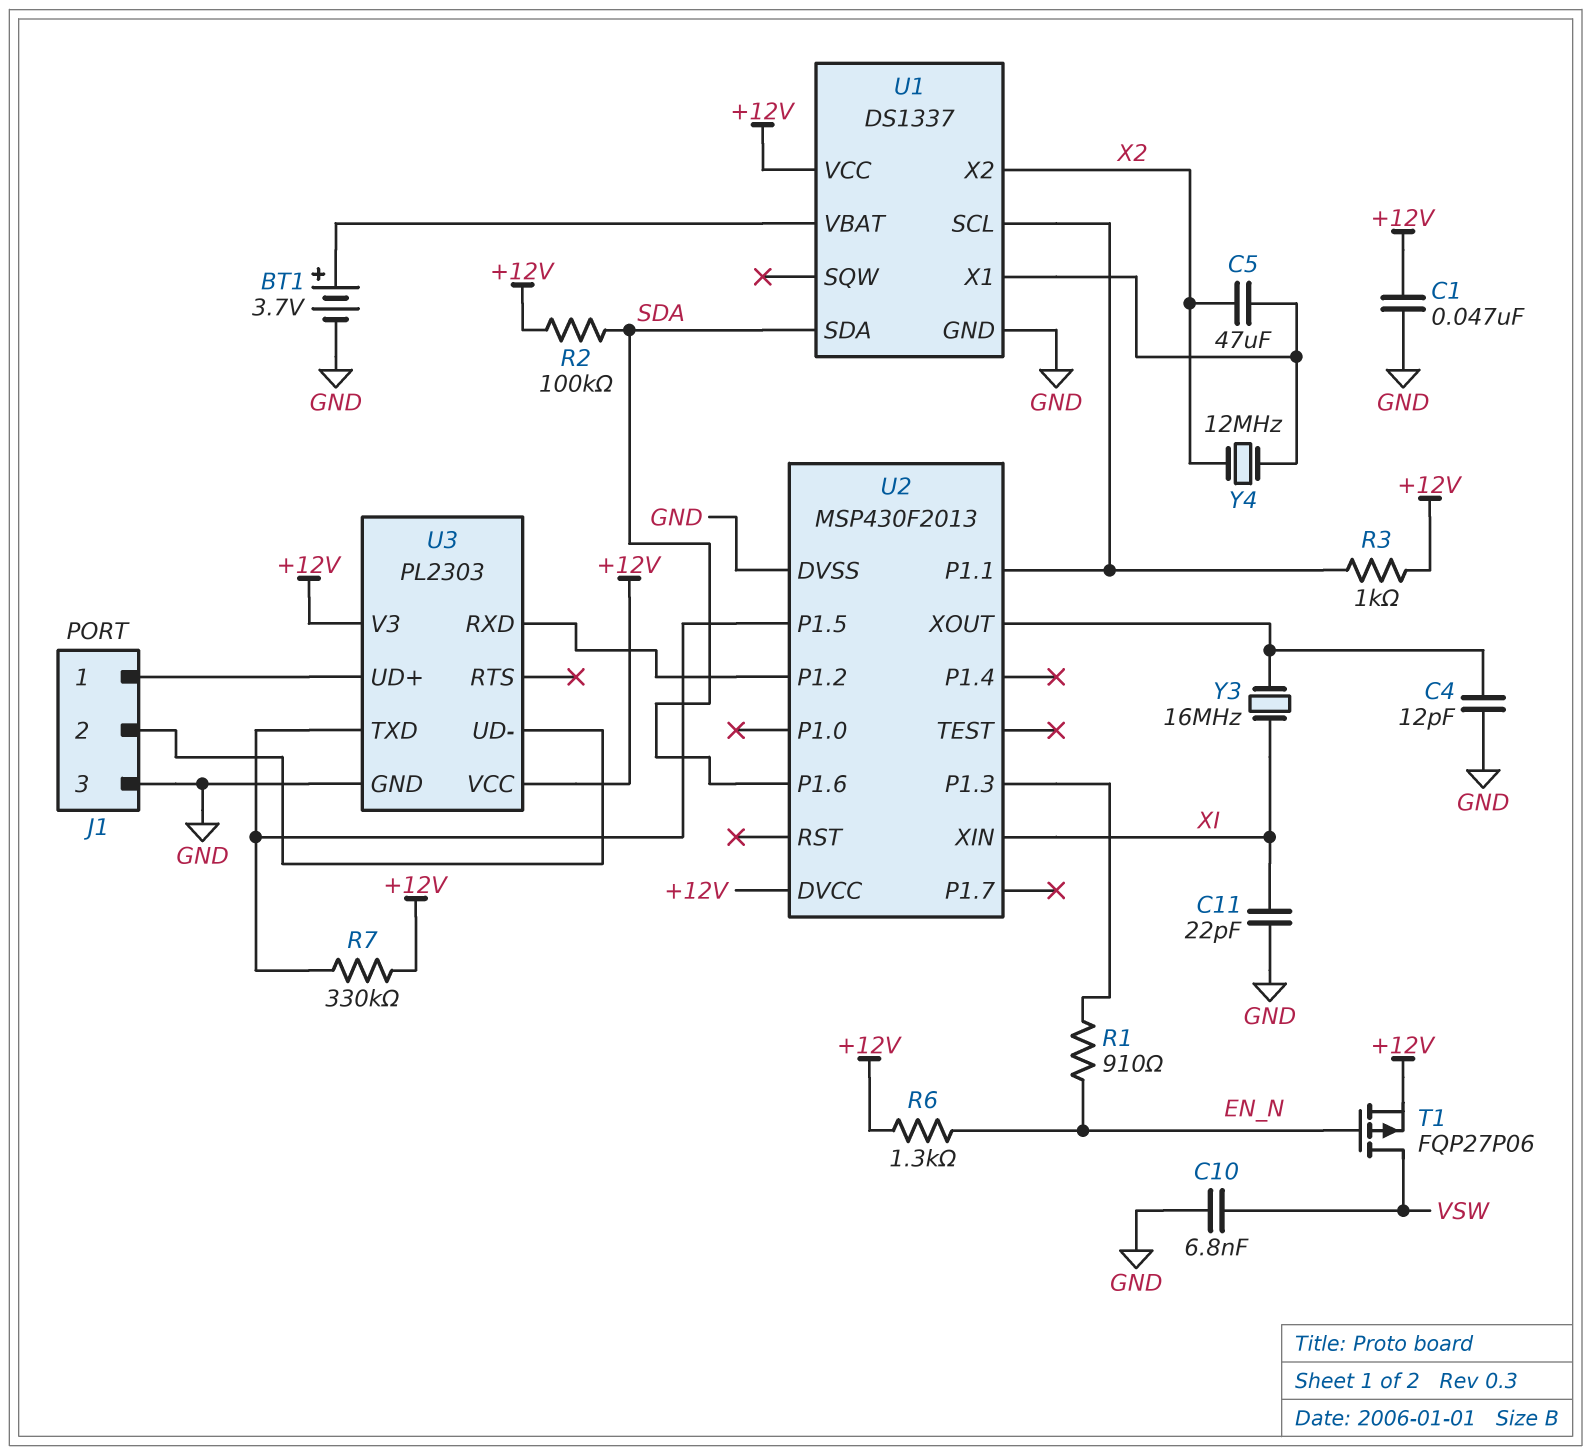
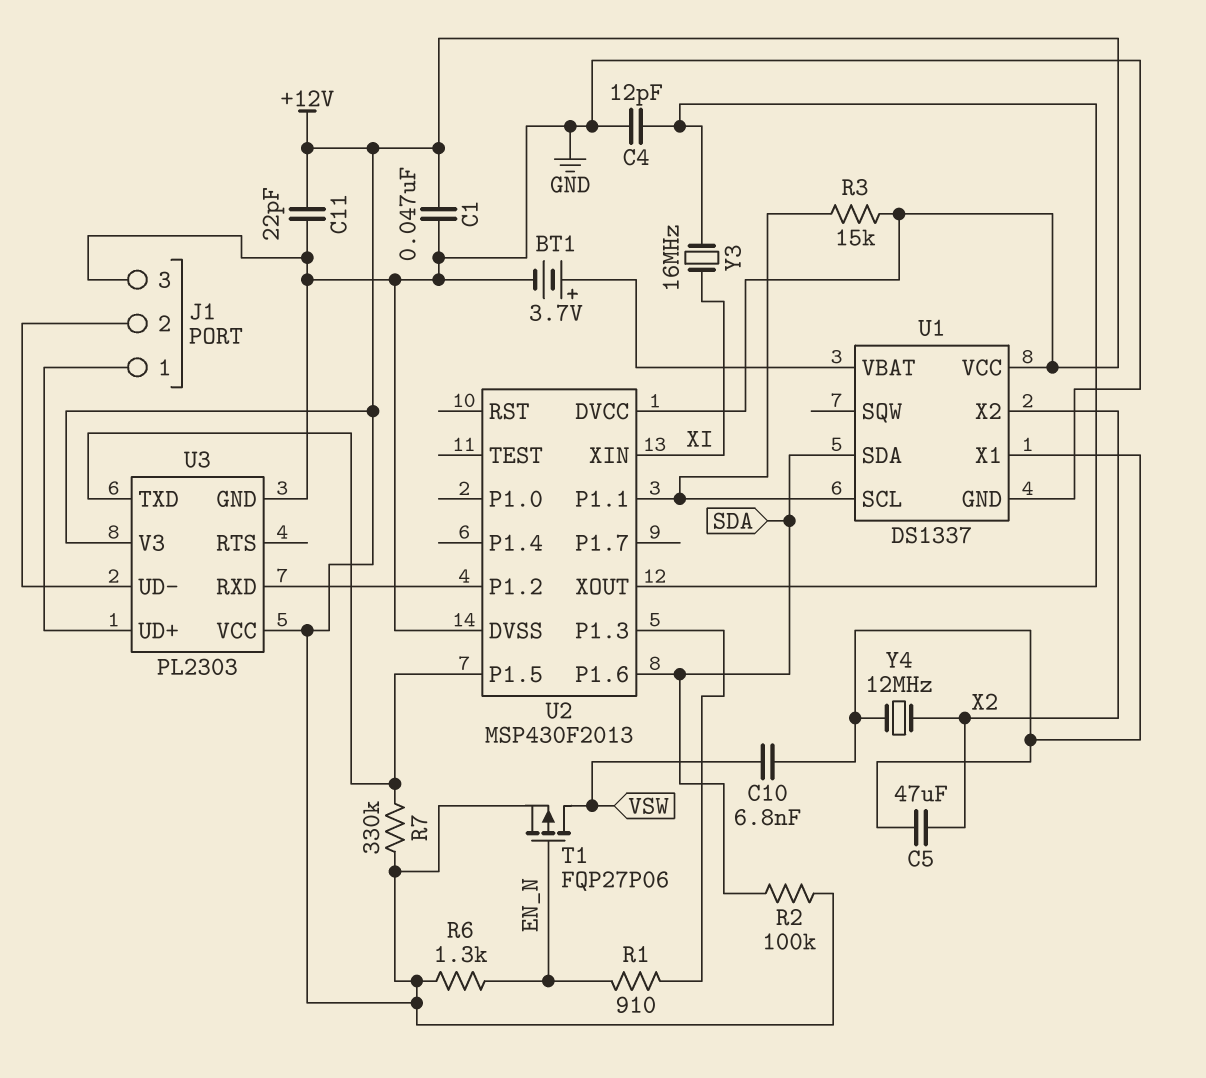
C10: 6.8nF (GND, VSW) -> 6.8nF (U1/X1, VSW)
C11: 22pF (GND, XI) -> 22pF (+12V, GND)
R3: 1k (+12V, U1/SCL) -> 15k (+12V, U1/SCL)

